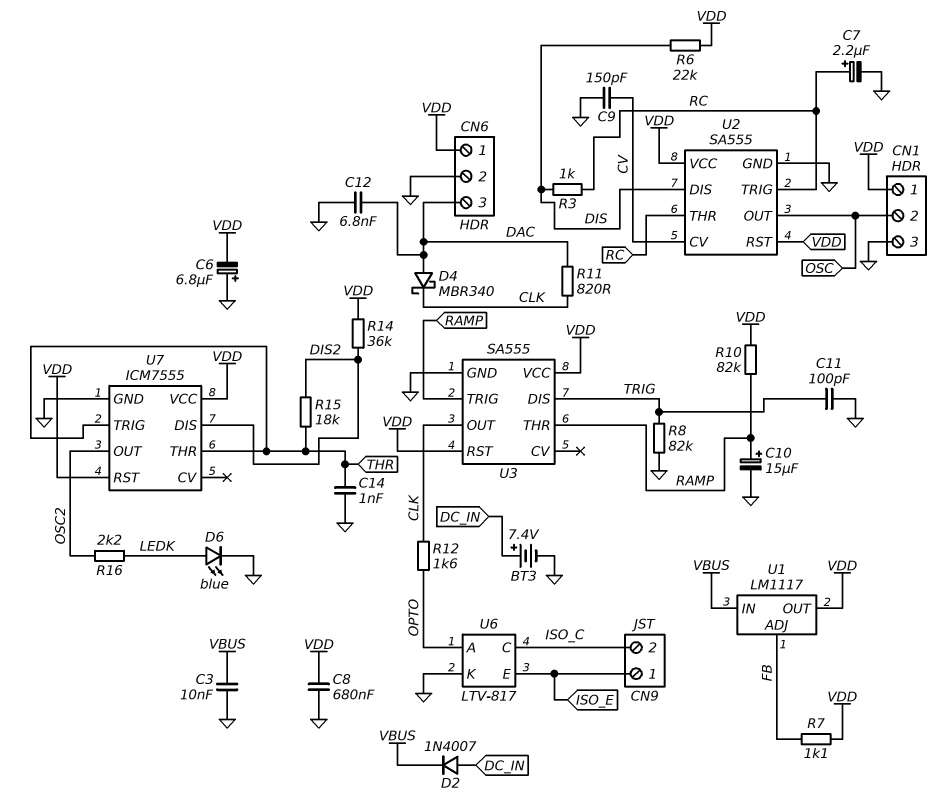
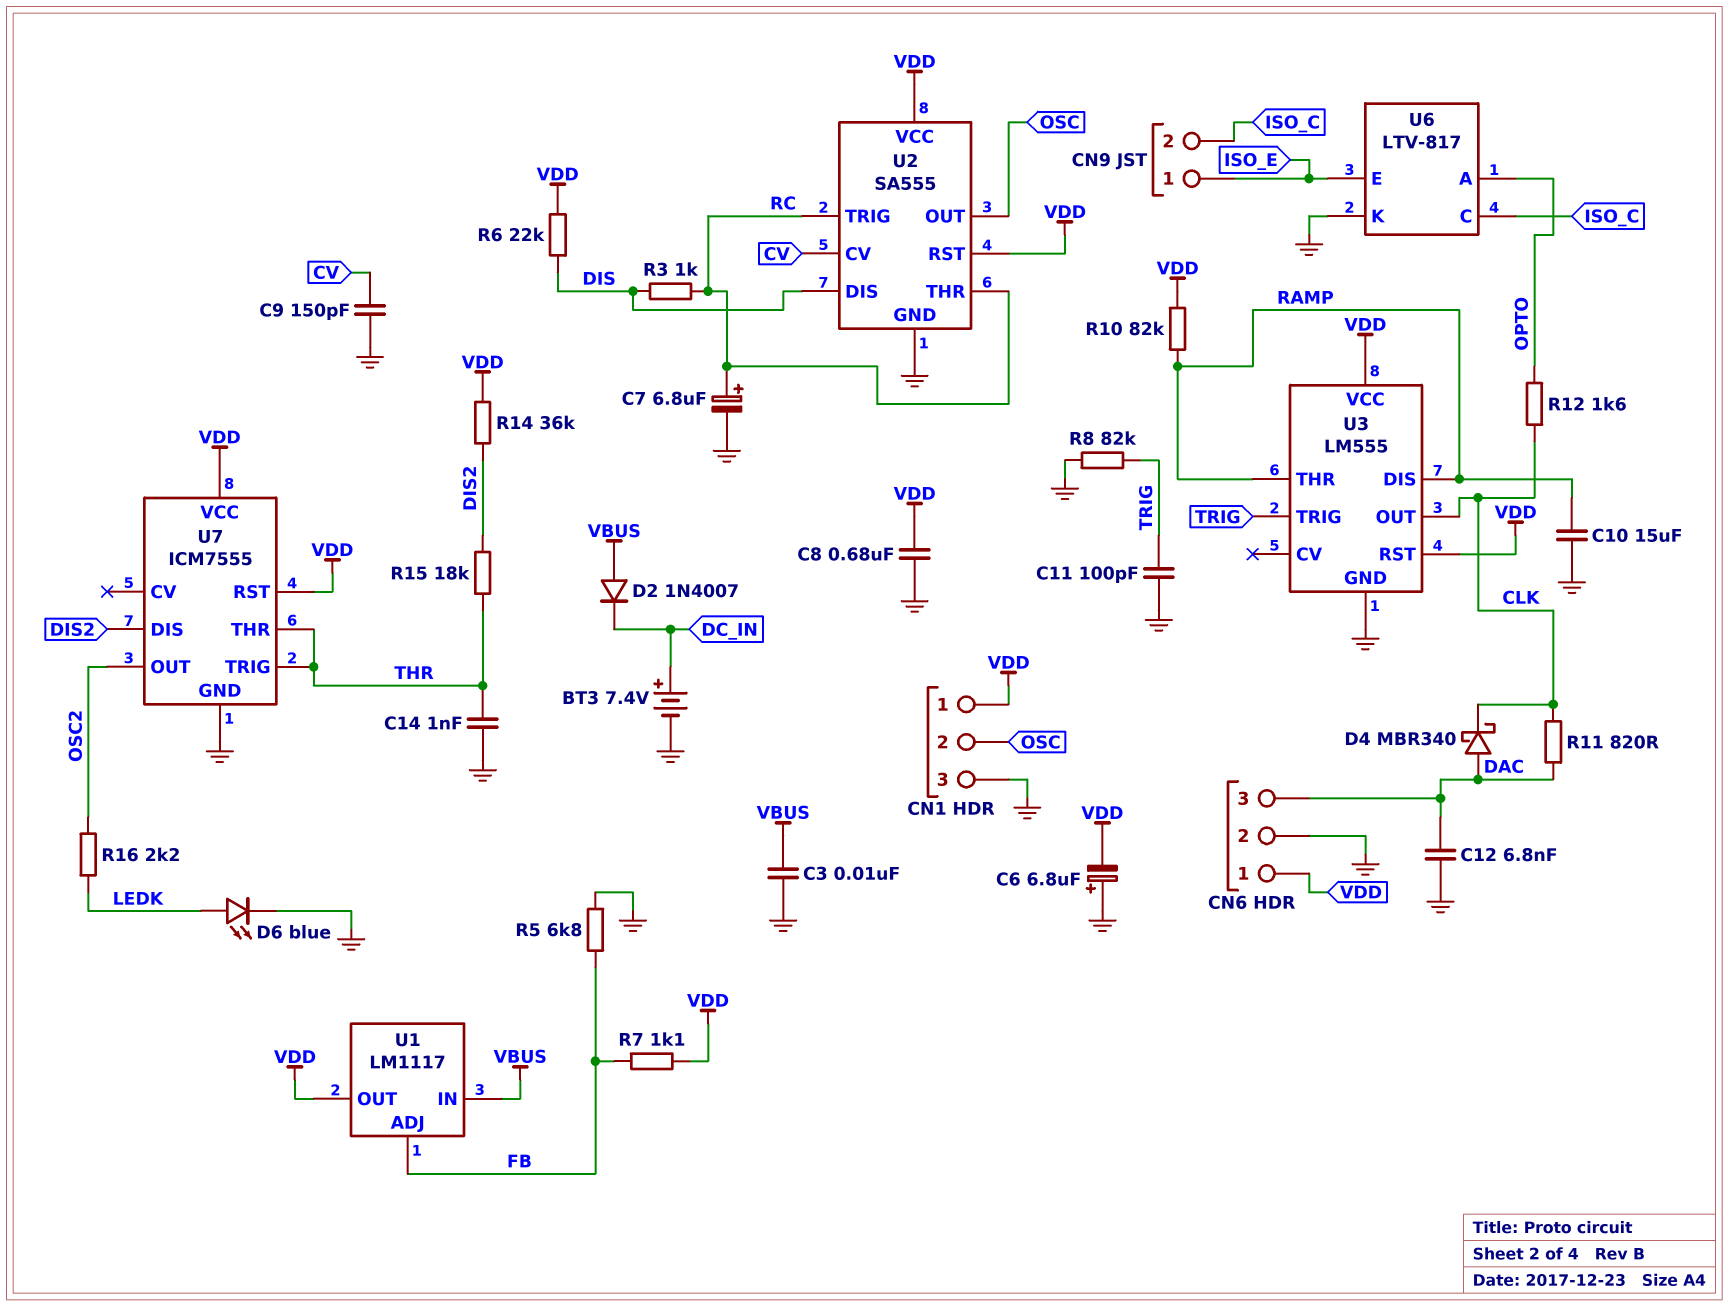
C7: 2.2uF (plus RC, minus GND) -> 6.8uF (plus RC, minus GND)
C10: 15uF (plus RAMP, minus GND) -> 15uF (GND, RAMP)
D2: diode 1N4007 (A DC_IN, K VBUS) -> diode 1N4007 (A VBUS, K DC_IN)
R5: none -> 6.8k (FB, GND)
U3: SA555 -> LM555
U3 pin DIS: TRIG -> RAMP
U3 pin TRIG: RAMP -> TRIG

